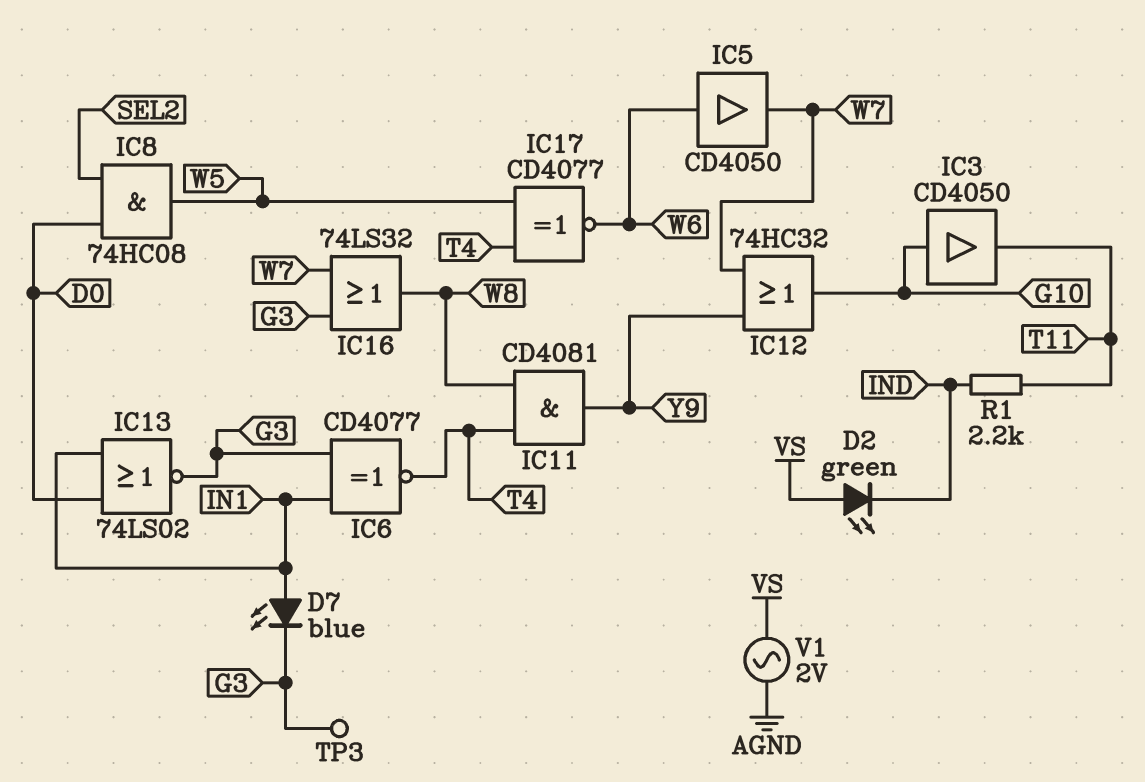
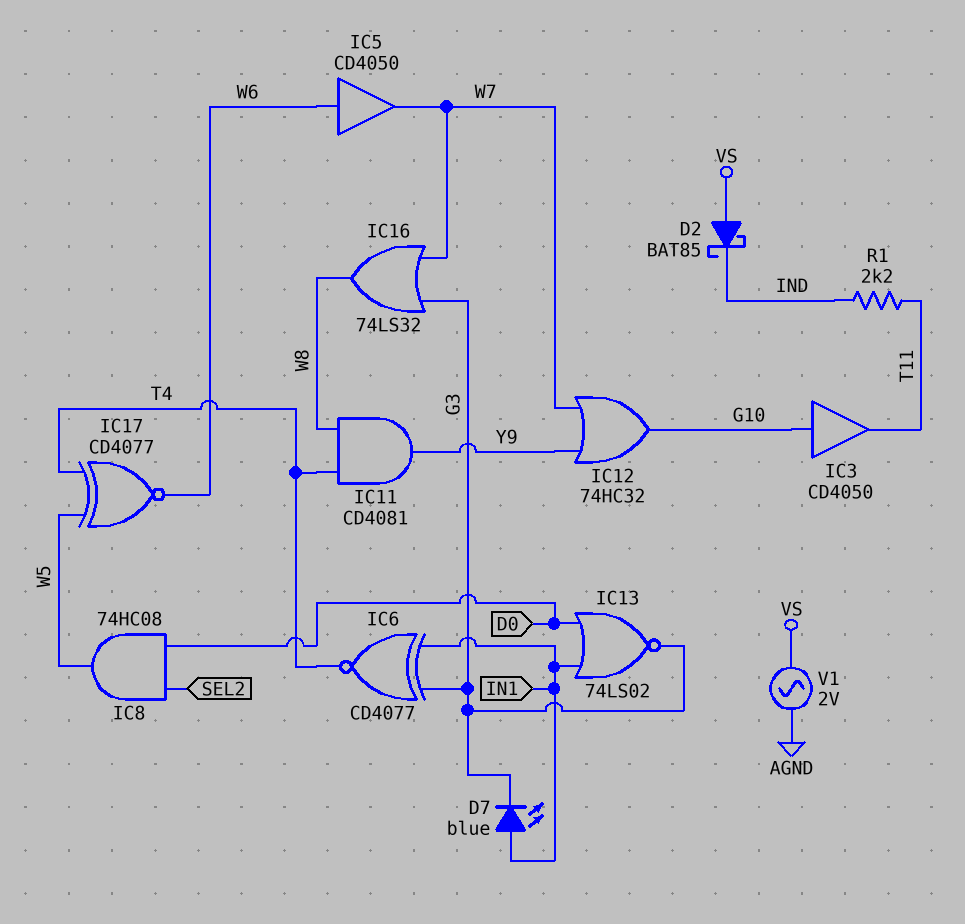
D2: LED green (A VS, K IND) -> schottky BAT85 (A VS, K IND)
TP3: test point (G3) -> none

